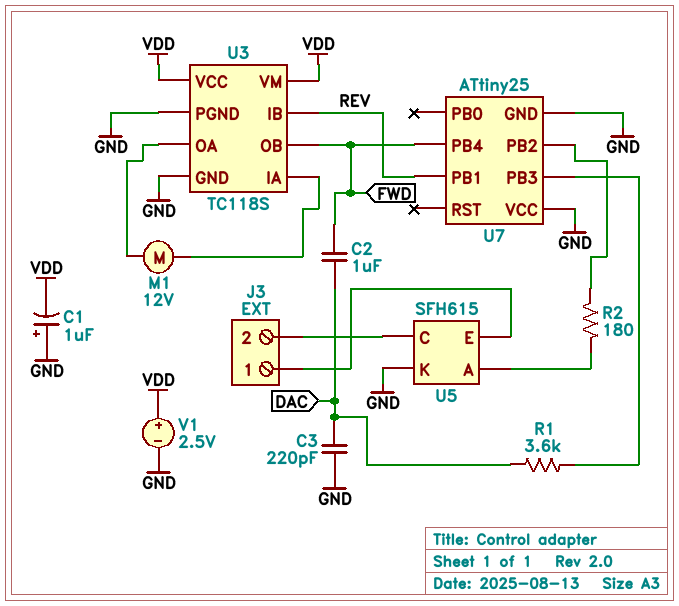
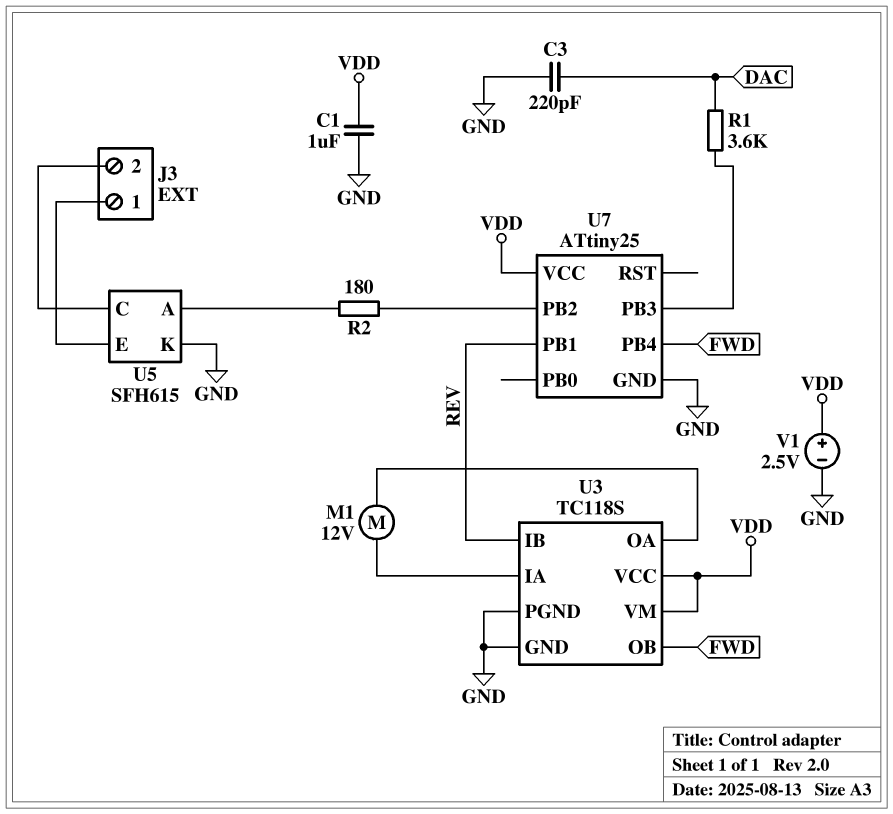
C1: 1uF (plus GND, minus VDD) -> 1uF (GND, VDD)
C2: 1uF (DAC, FWD) -> none
U7 pin VCC: GND -> VDD

